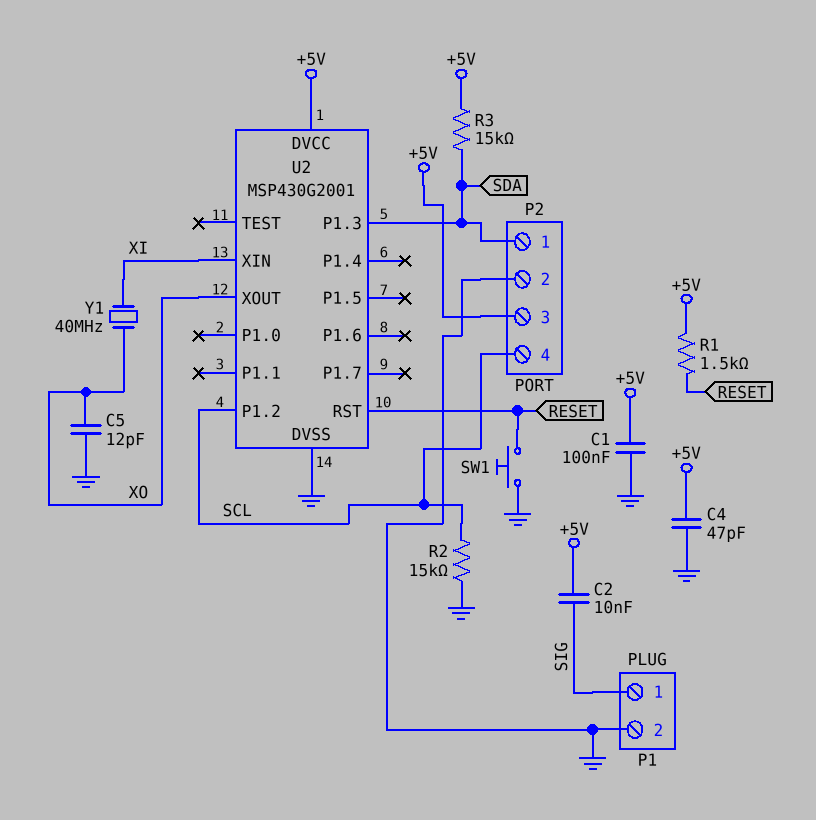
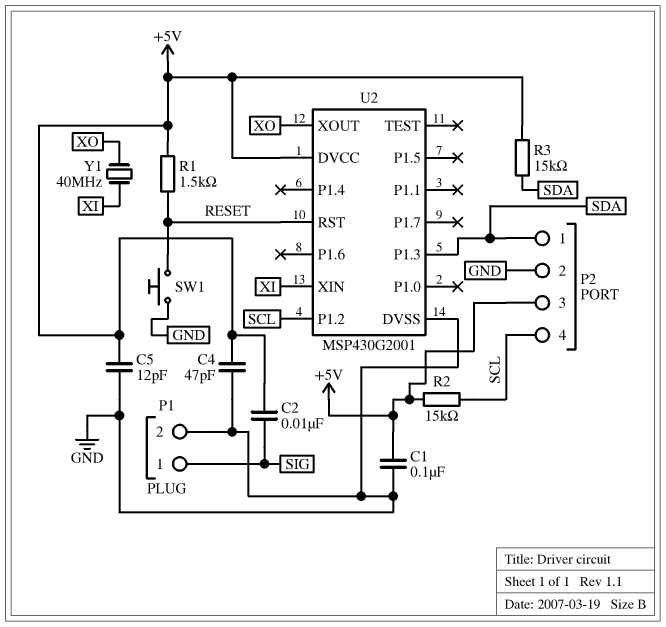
C5: 12pF (GND, XO) -> 12pF (+5V, GND)
R2: 15k (GND, SCL) -> 15k (+5V, SCL)

